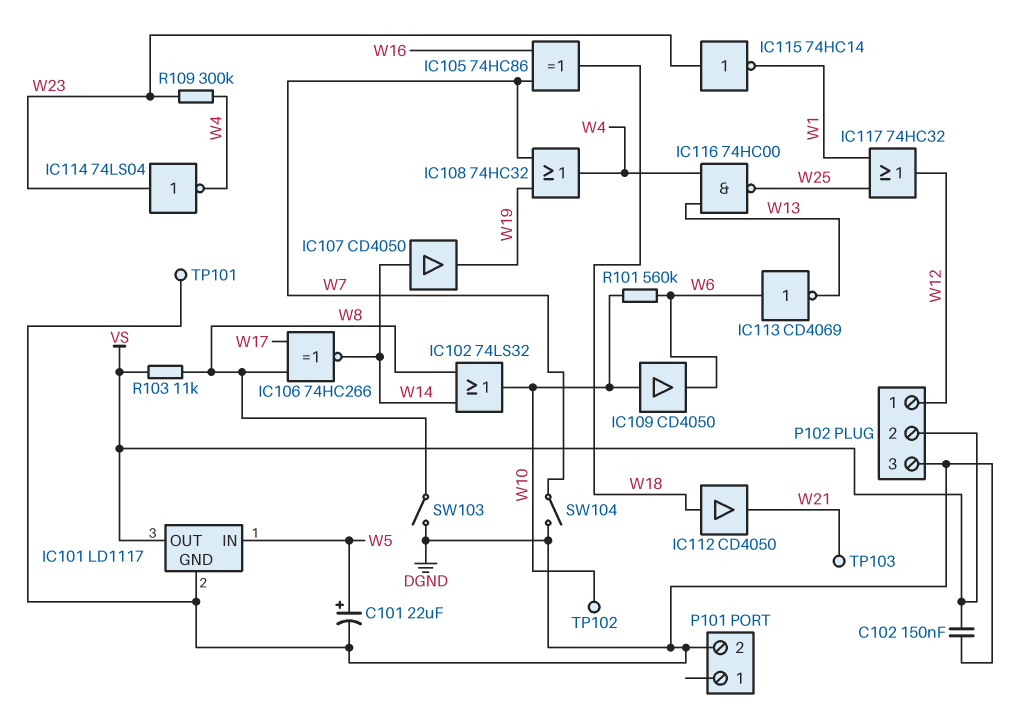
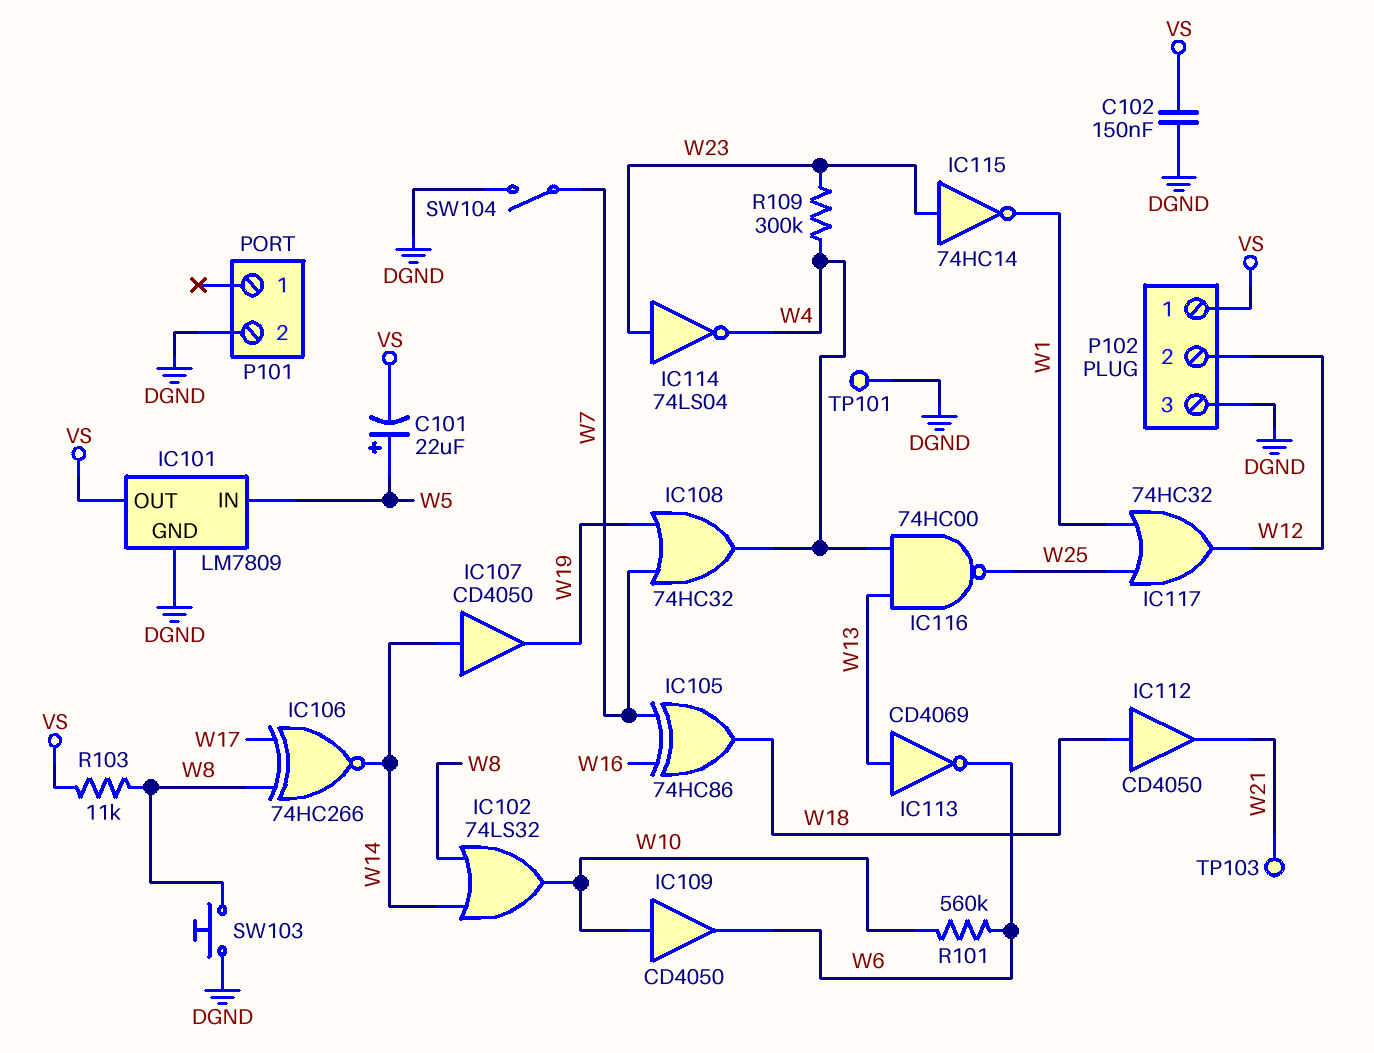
C101: 22uF (plus W5, minus DGND) -> 22uF (plus W5, minus VS)
IC101: LD1117 -> LM7809
IC113: NOT CD4069 (in W6, out W13) -> NOT CD4069 (in W13, out W6)
P102 pin 1: W12 -> VS
P102 pin 2: VS -> W12
SW103: switch (DGND, W8) -> button (DGND, W8)
TP102: test point (W10) -> none

